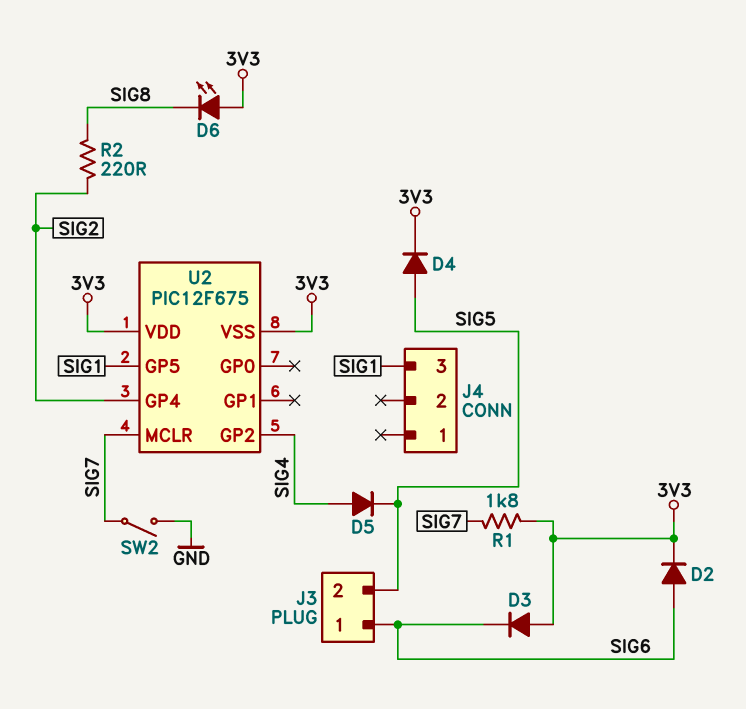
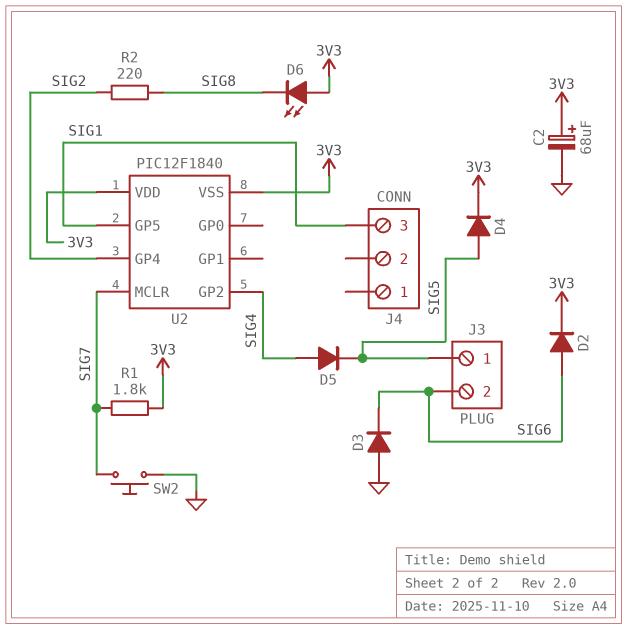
C2: none -> 68uF (plus 3V3, minus GND)
D3: diode (A 3V3, K SIG6) -> diode (A GND, K SIG6)
J3 pin 1: SIG6 -> SIG5
J3 pin 2: SIG5 -> SIG6
SW2: switch (GND, SIG7) -> button (GND, SIG7)
U2: PIC12F675 -> PIC12F1840

